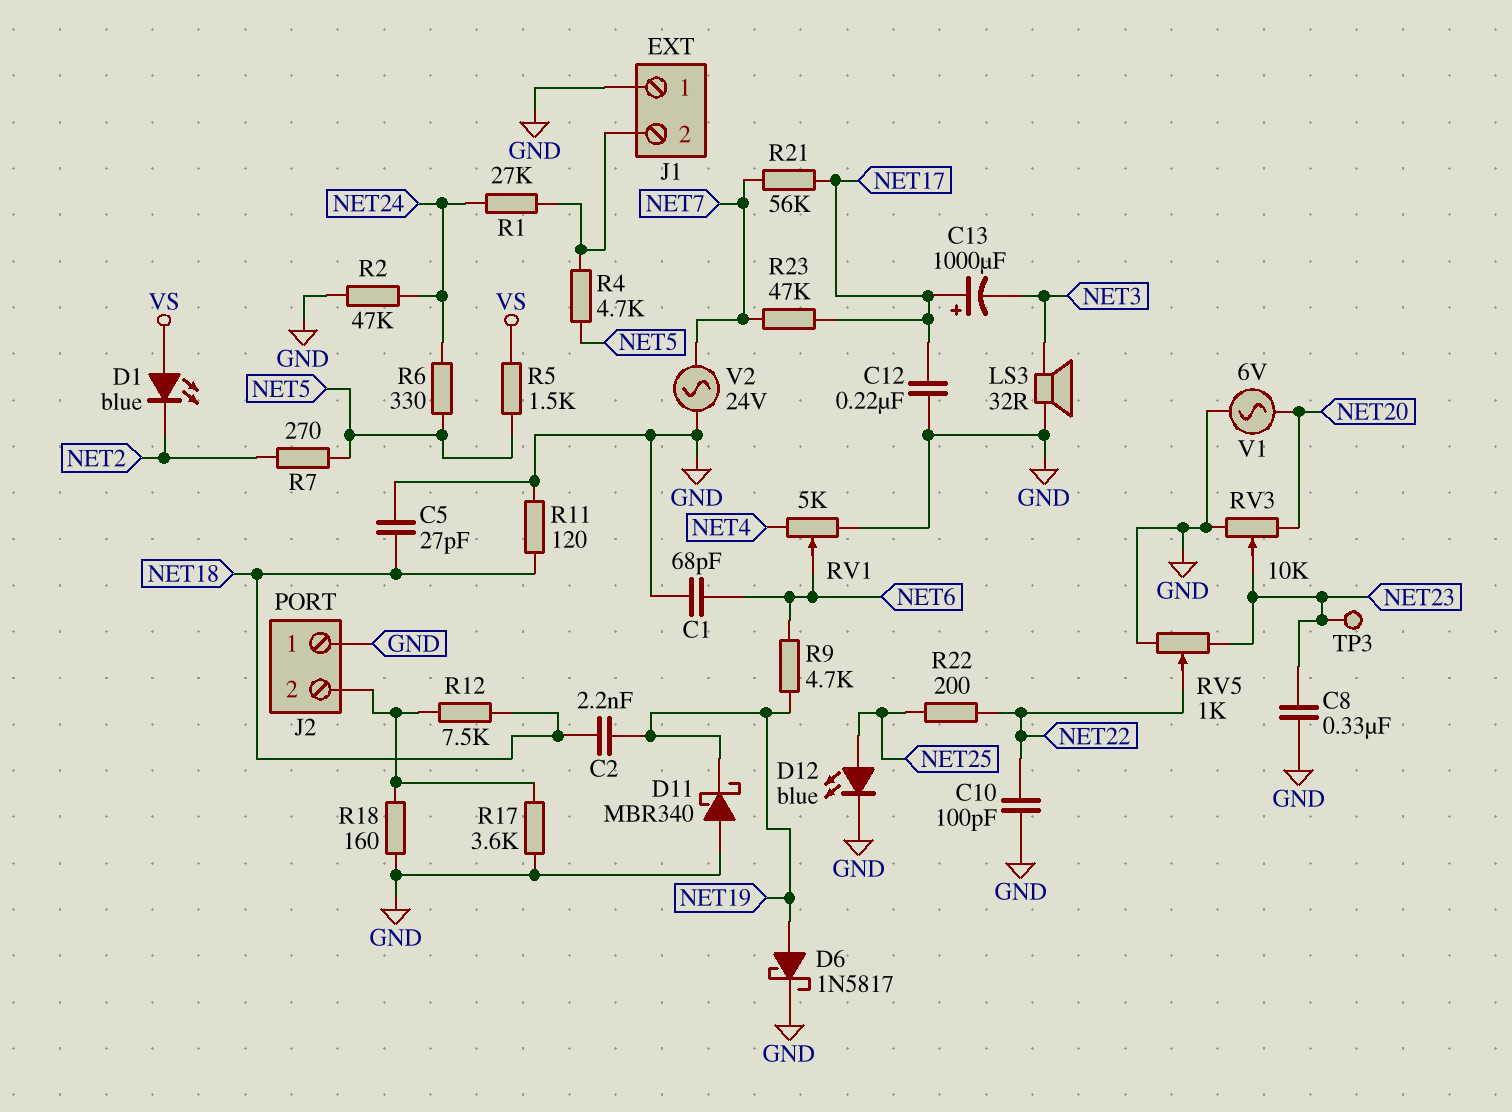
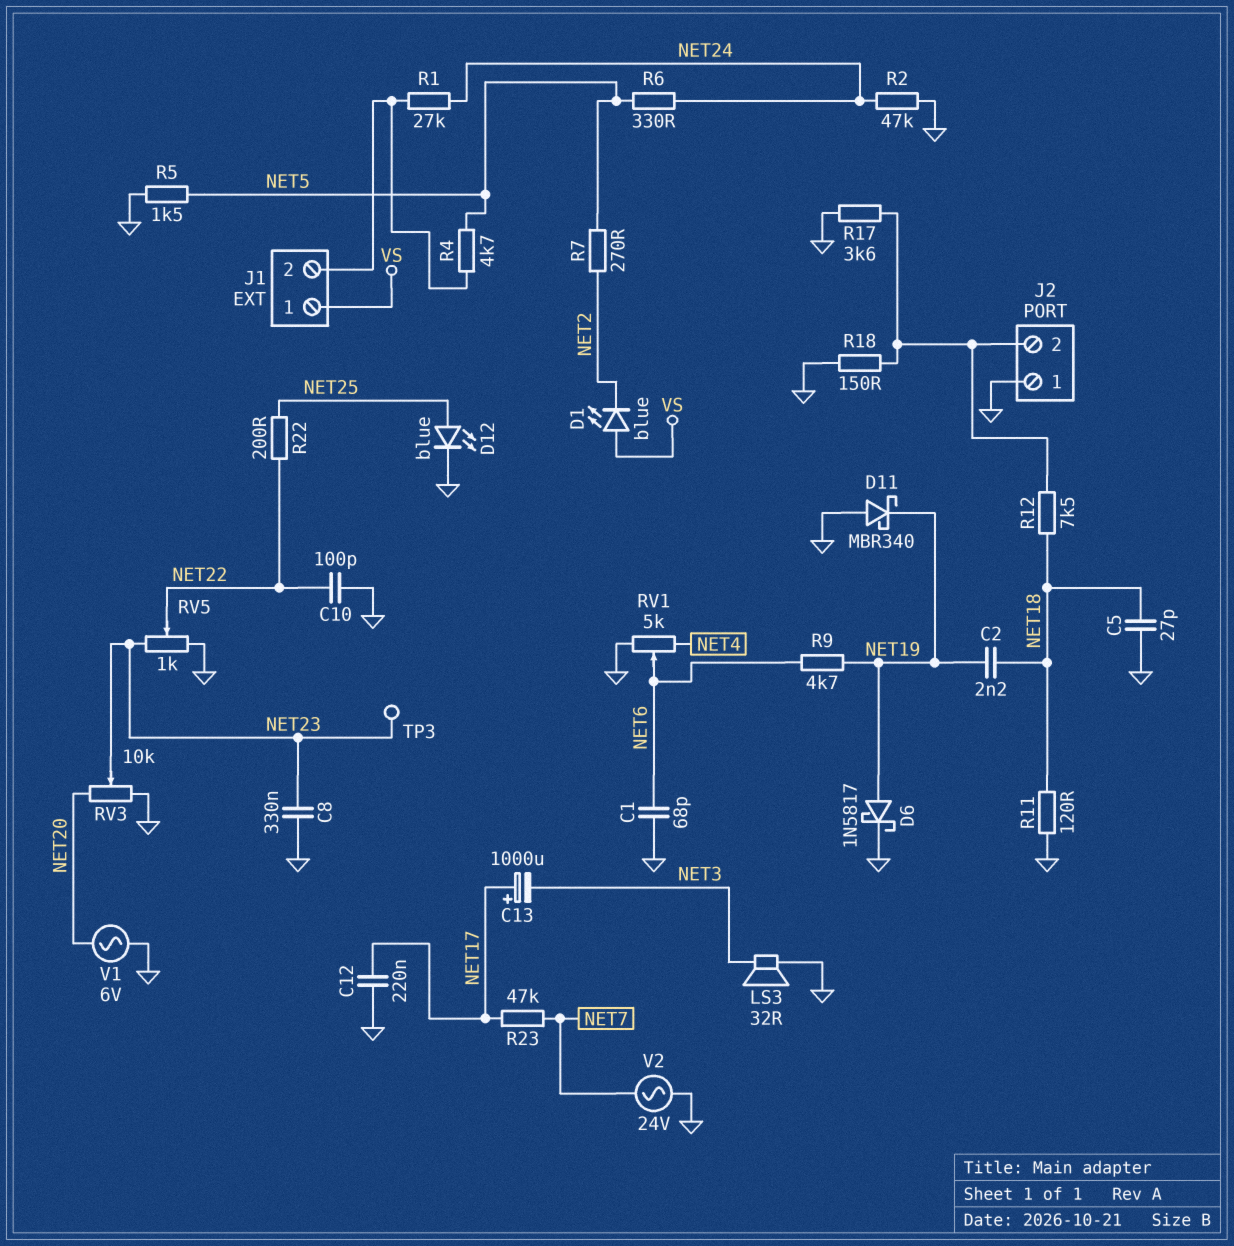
J1 pin 1: GND -> VS
R5: 1.5k (NET5, VS) -> 1.5k (GND, NET5)
R18: 160 (GND, J2/2) -> 150 (GND, J2/2)
R21: 56k (NET7, NET17) -> none

